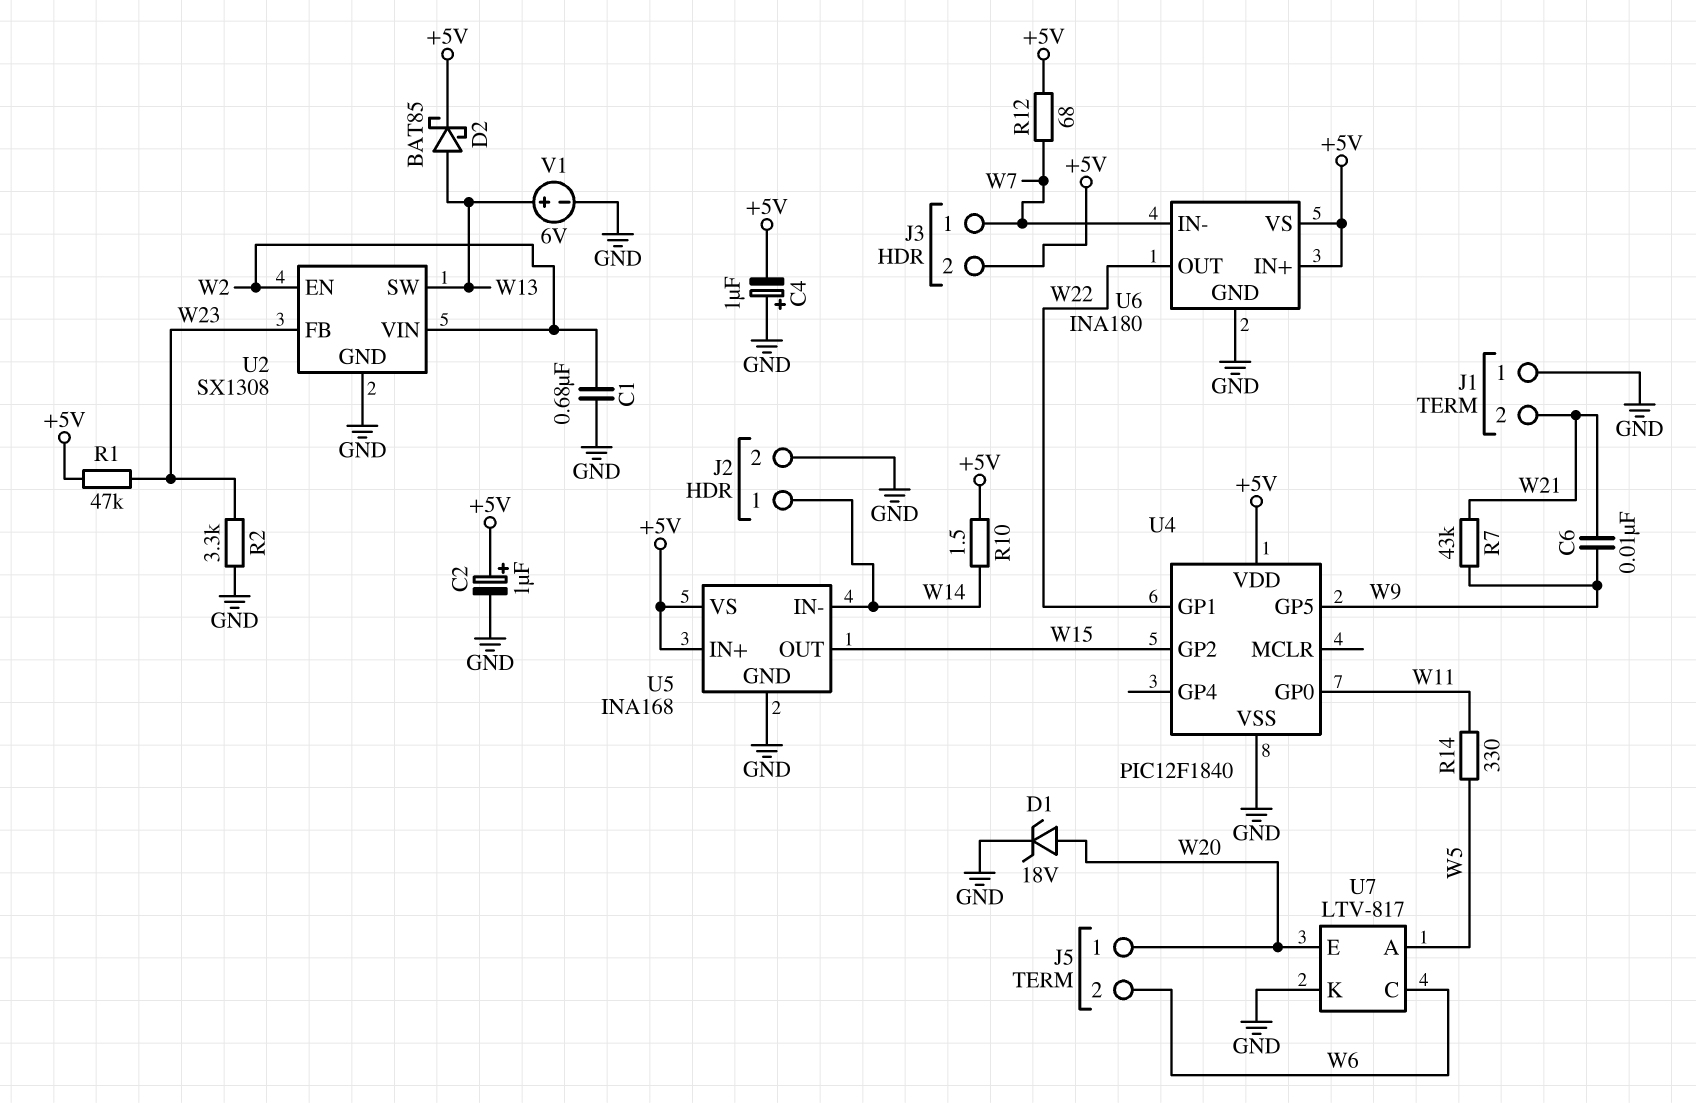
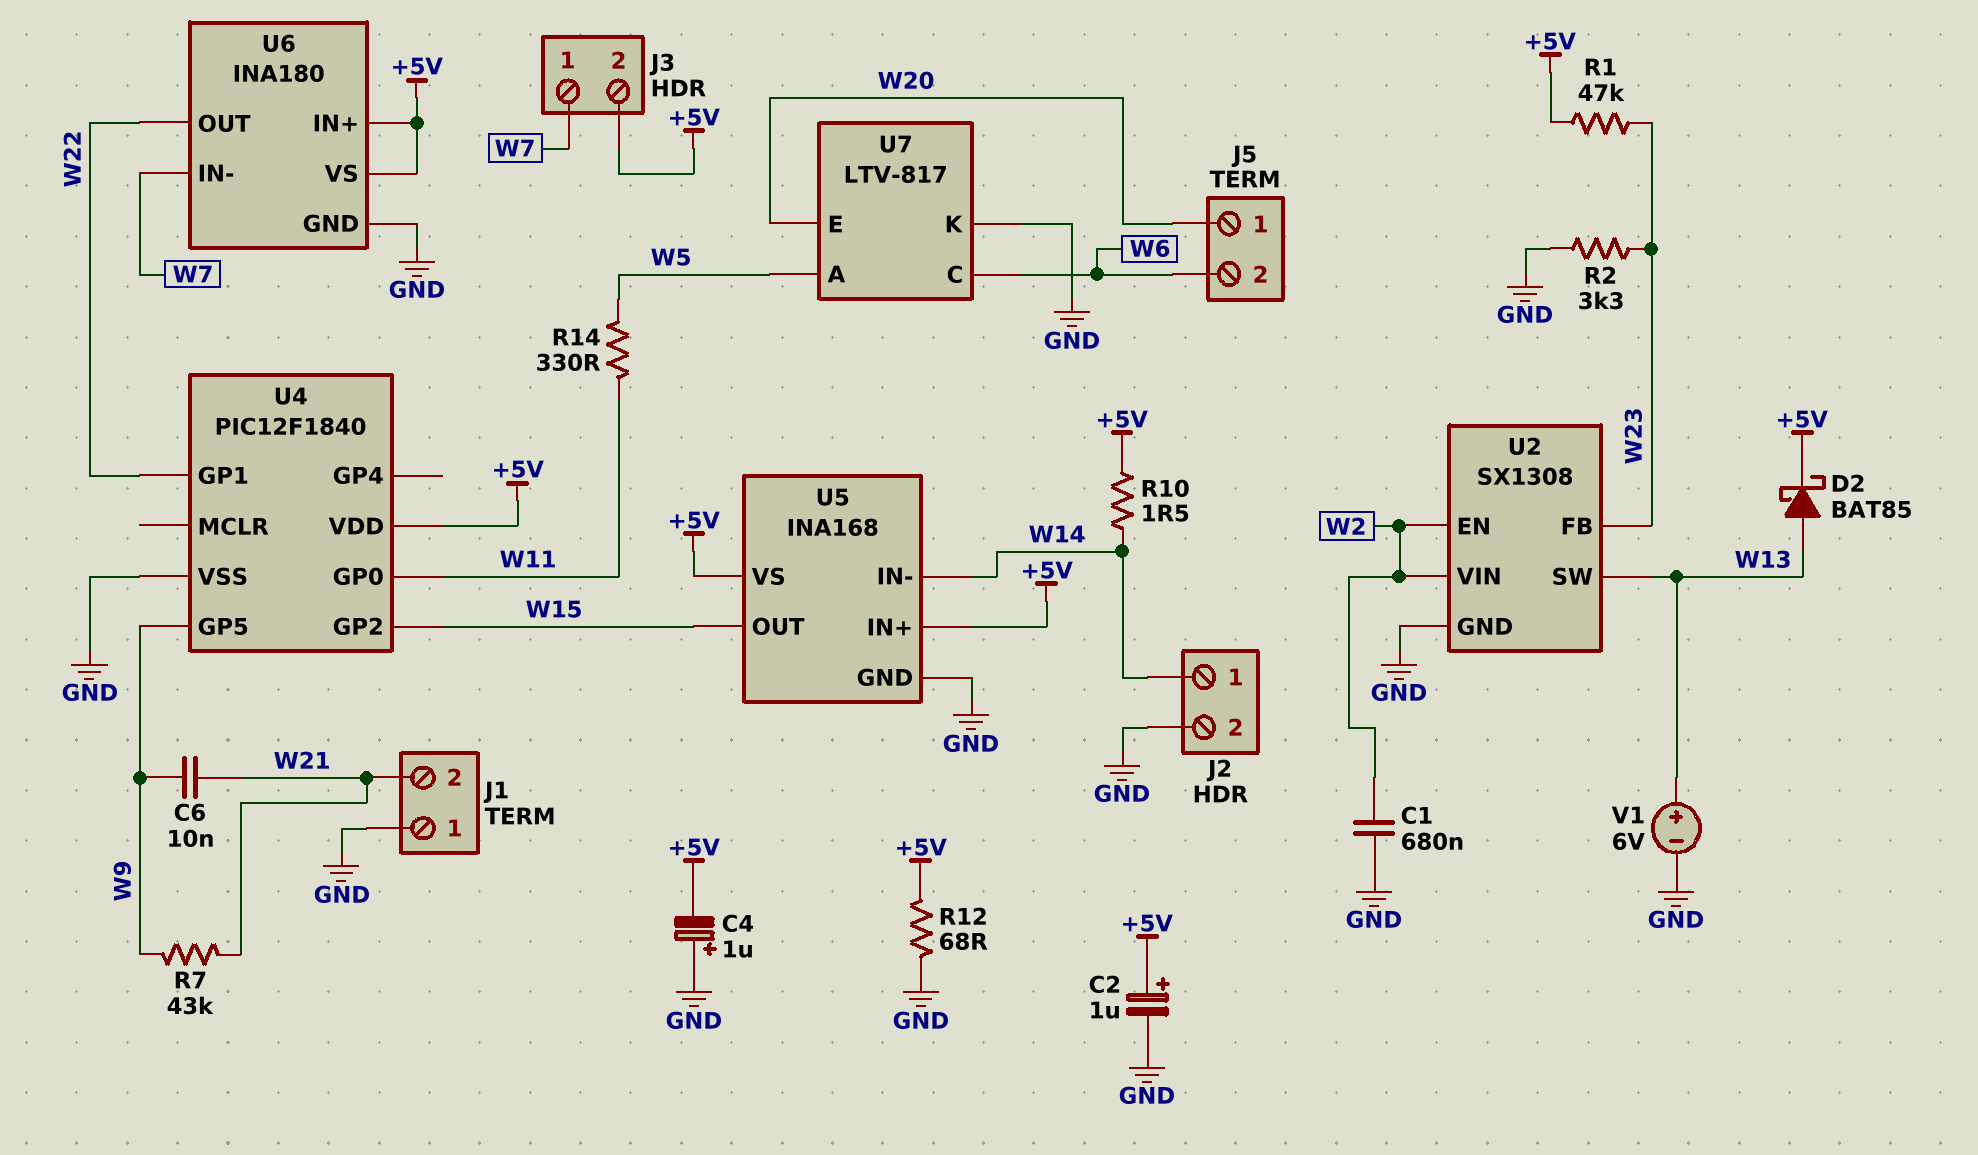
D1: zener 18V (A W20, K GND) -> none
R12: 68 (+5V, W7) -> 68 (+5V, GND)

